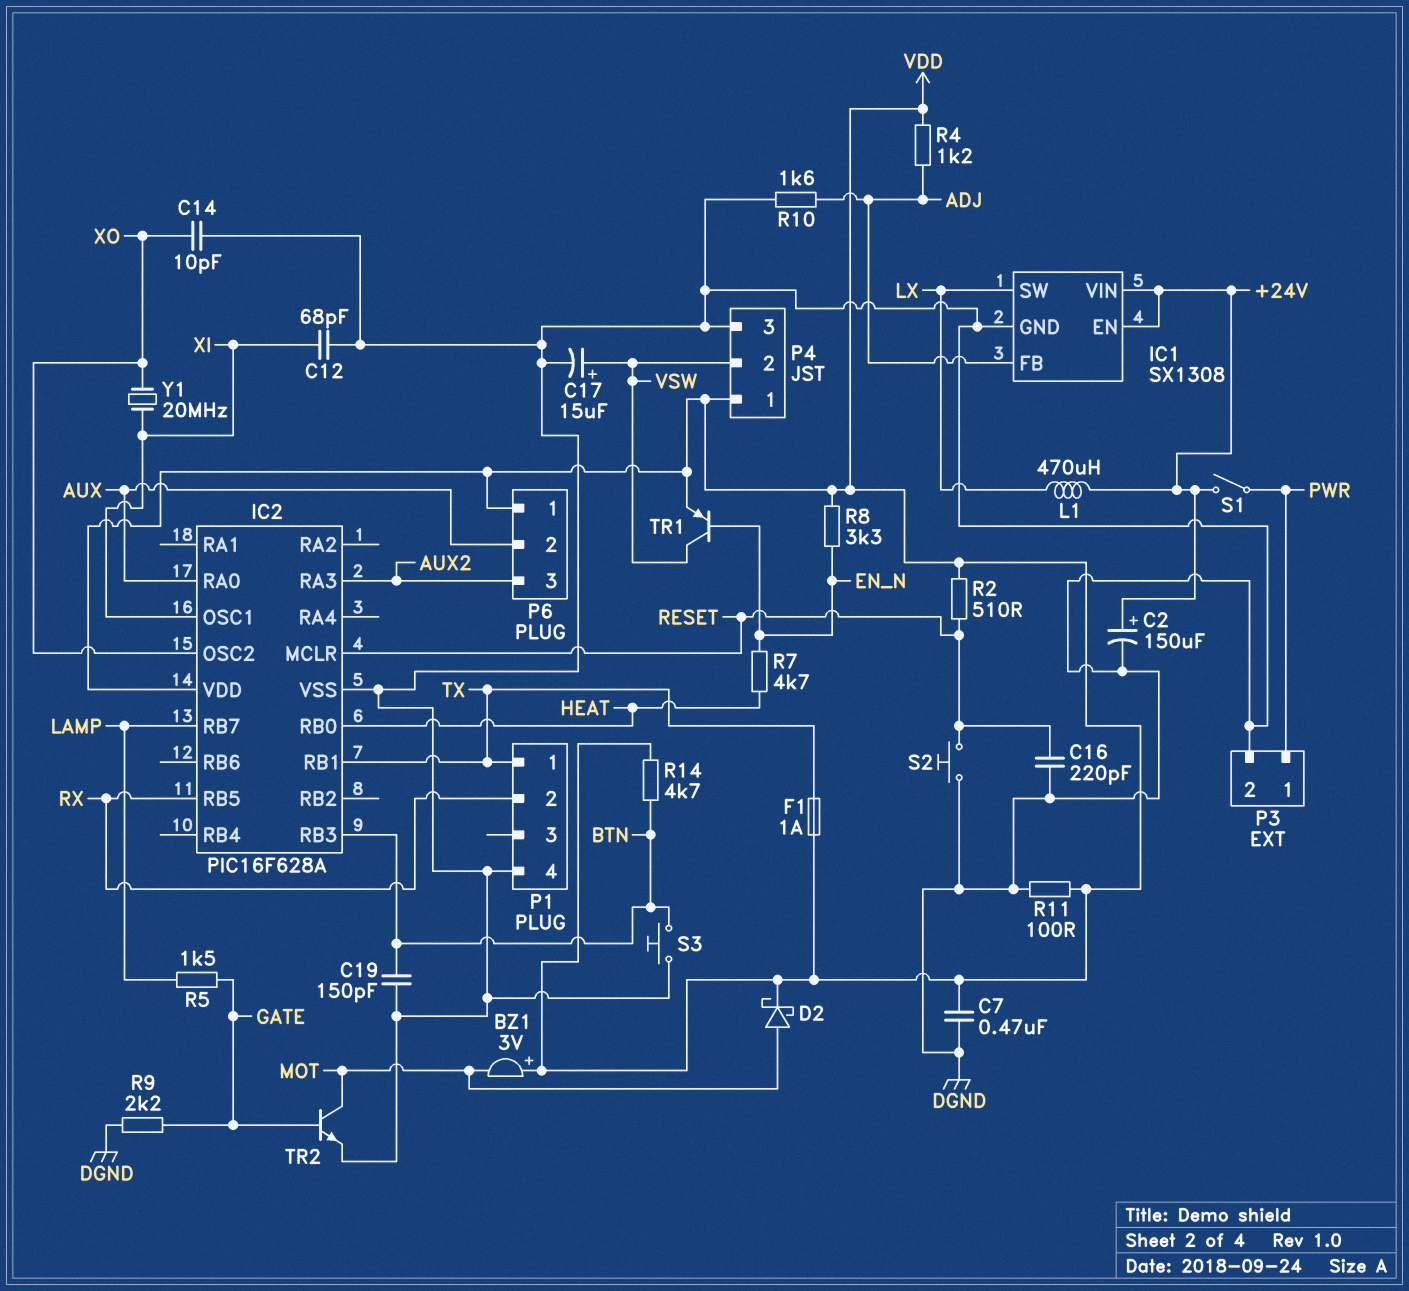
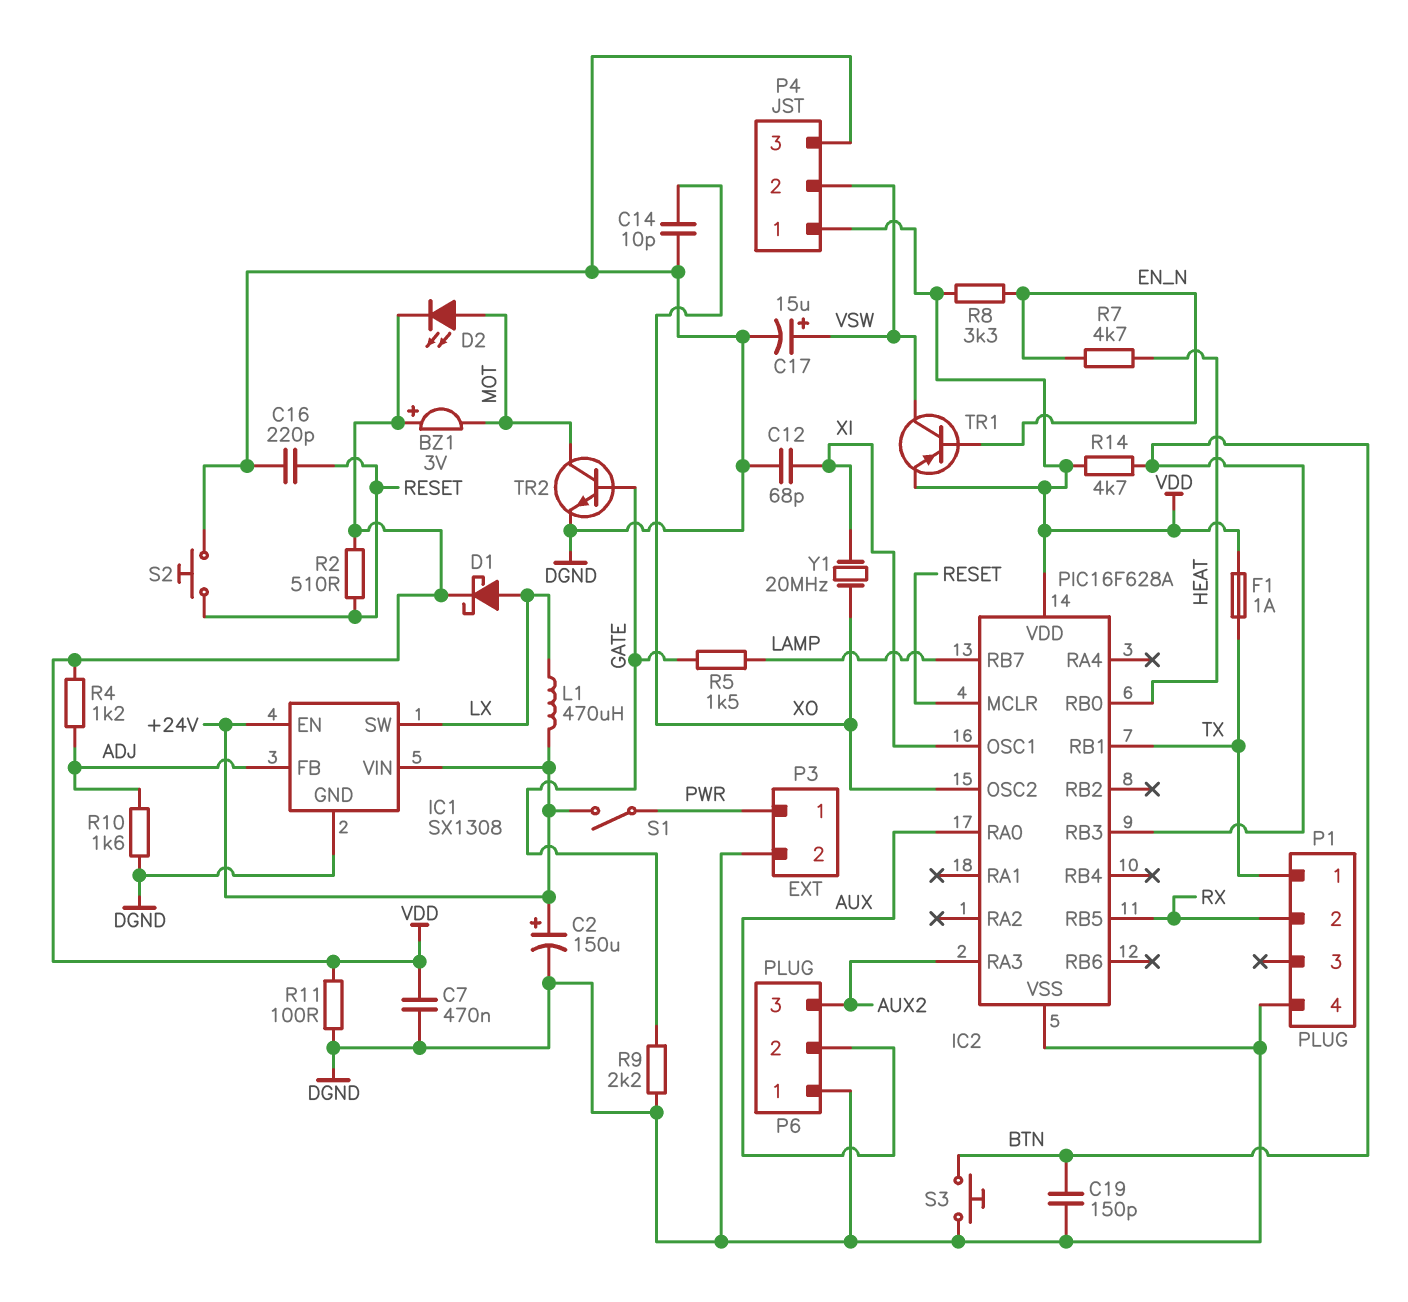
D1: none -> schottky (A LX, K VDD)
D2: schottky (A MOT, K VDD) -> LED (A MOT, K VDD)
P6 pin 1: VDD -> DGND

